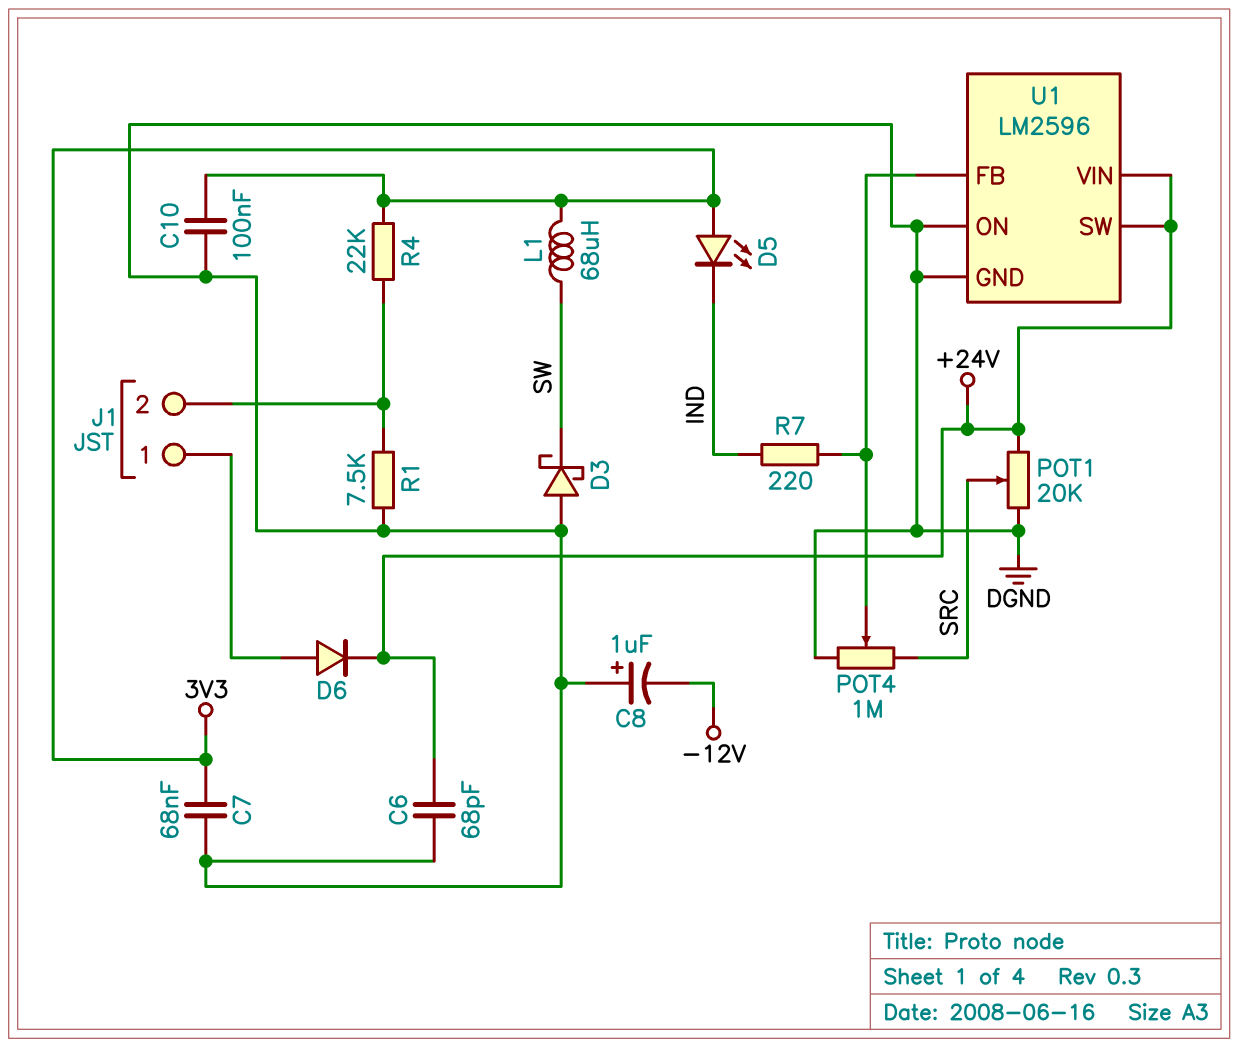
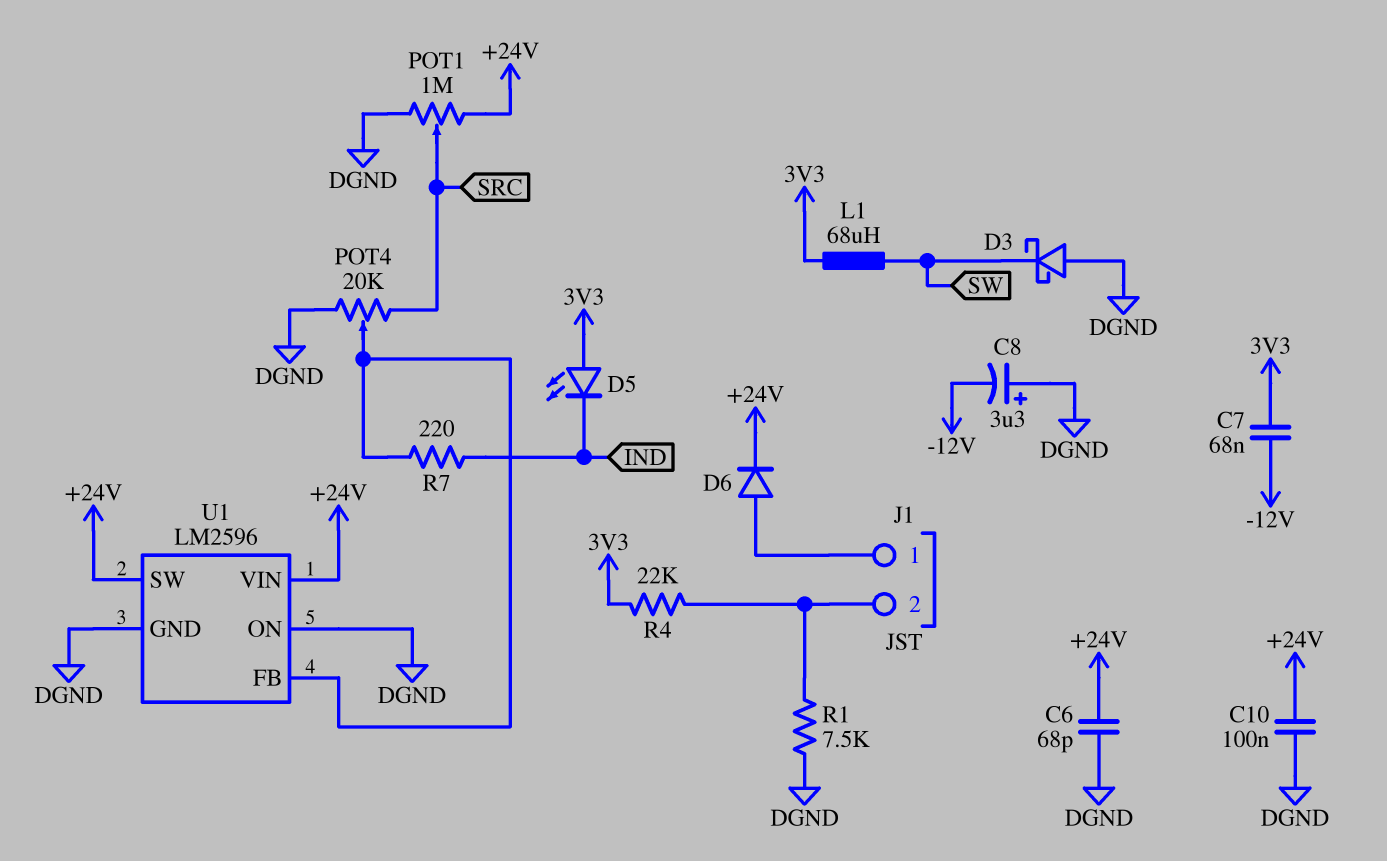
C7: 68nF (3V3, DGND) -> 68nF (-12V, 3V3)
C8: 1uF (plus DGND, minus -12V) -> 3.3uF (plus DGND, minus -12V)
C10: 100nF (3V3, DGND) -> 100nF (+24V, DGND)
POT1: 20k (+24V, DGND, wiper SRC) -> 1M (+24V, DGND, wiper SRC)
POT4: 1M (DGND, SRC, wiper U1/FB) -> 20k (DGND, SRC, wiper U1/FB)

